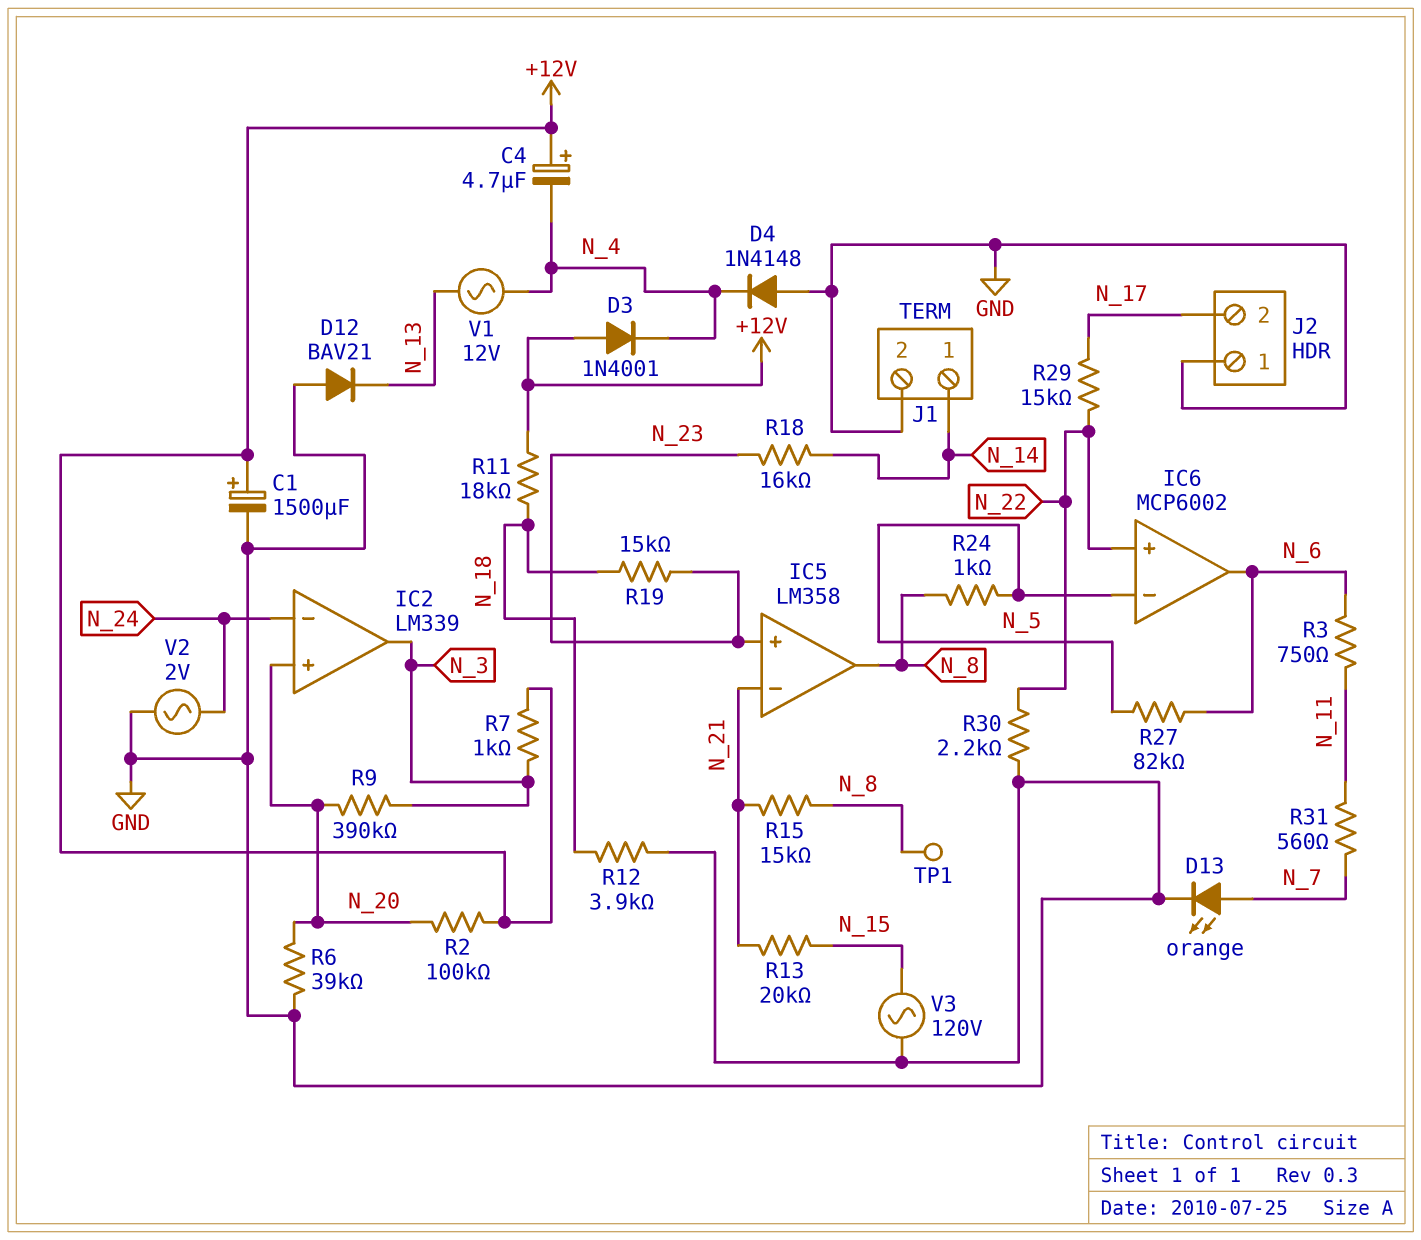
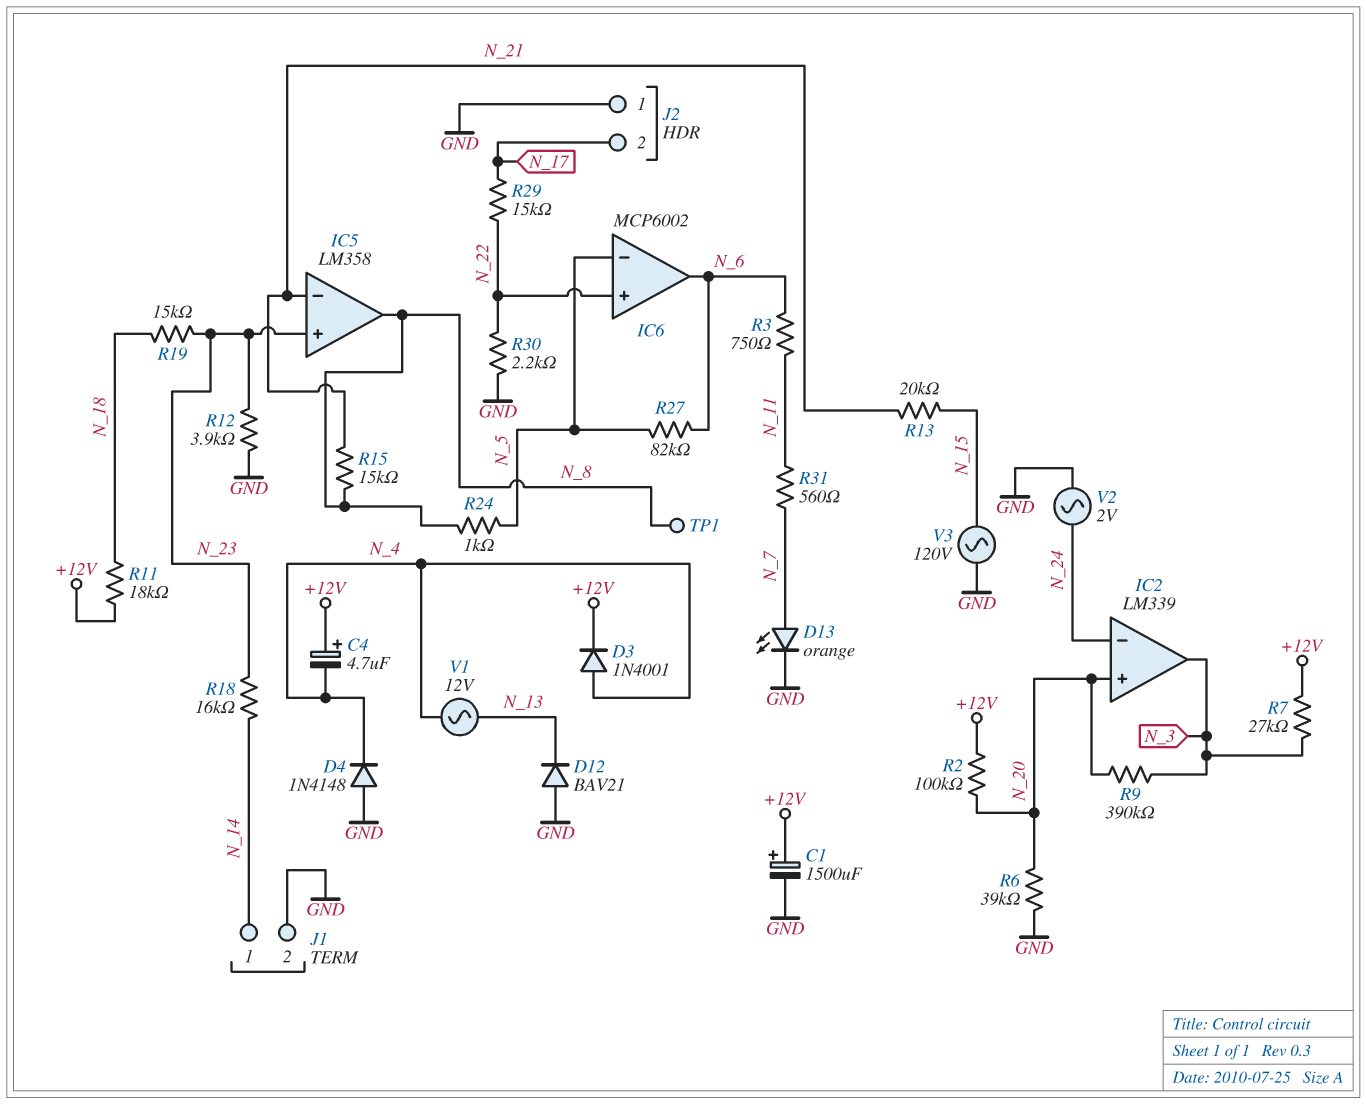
D3: diode 1N4001 (A +12V, K N_4) -> diode 1N4001 (A N_4, K +12V)
R7: 1k (+12V, N_3) -> 27k (+12V, N_3)
R12: 3.9k (GND, N_18) -> 3.9k (GND, N_23)

